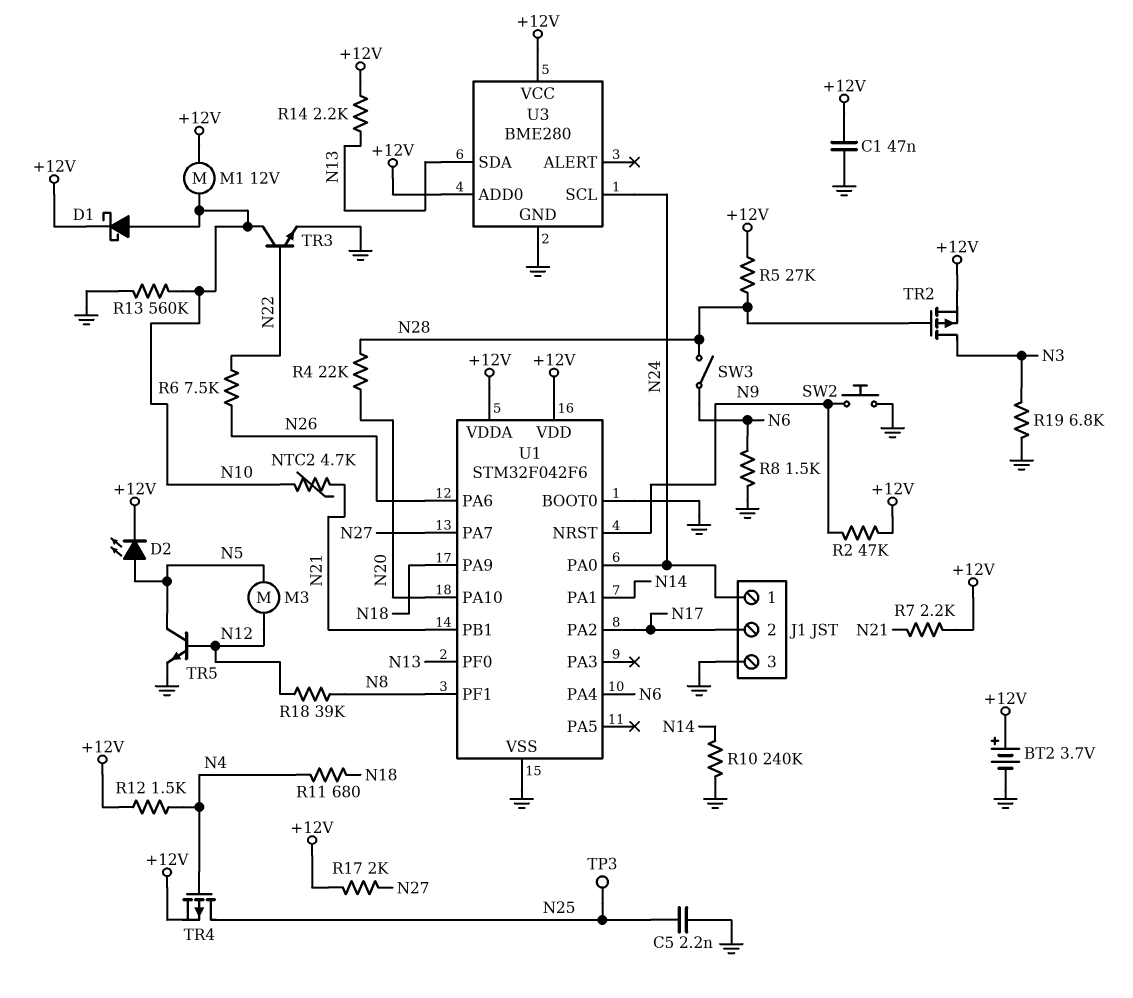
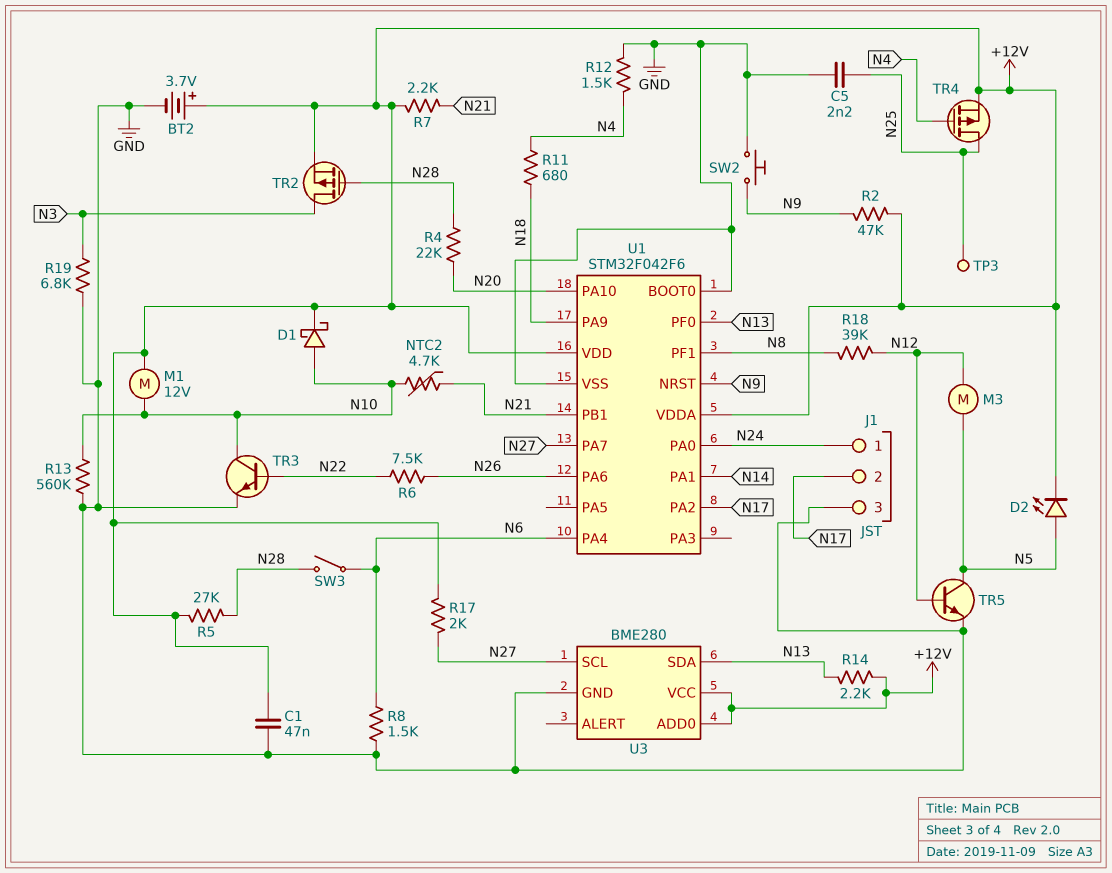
R10: 240k (GND, N14) -> none
R12: 1.5k (+12V, N4) -> 1.5k (GND, N4)
U3 pin SCL: N24 -> N27

